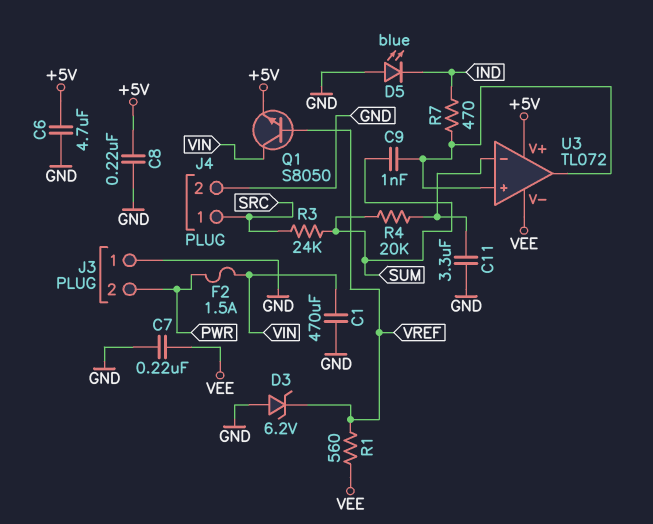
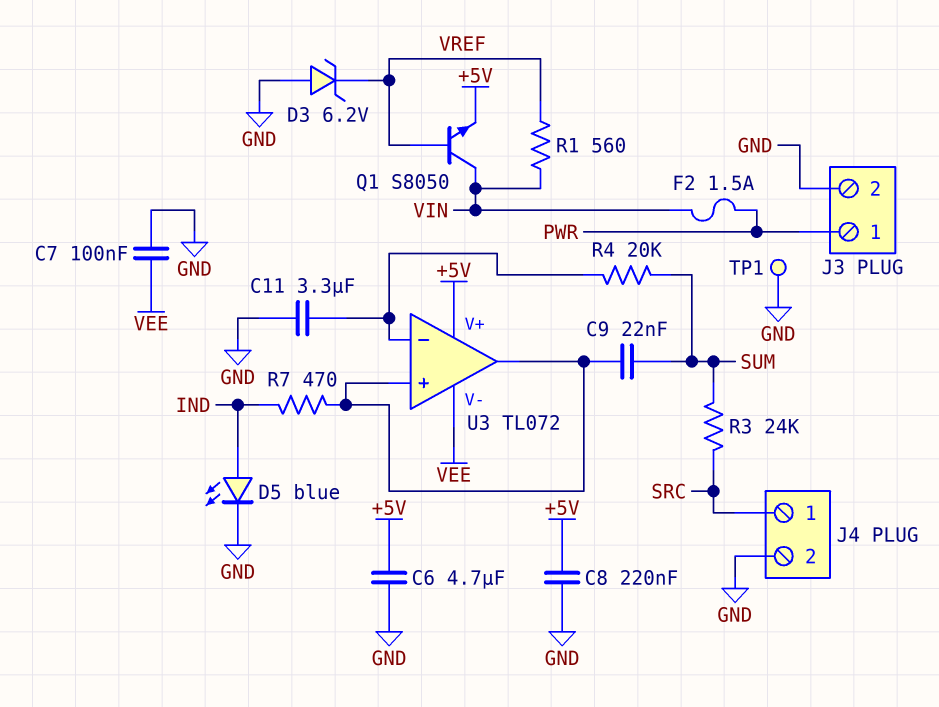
C1: 470uF (GND, VIN) -> none
C7: 220nF (GND, VEE) -> 100nF (GND, VEE)
C9: 1nF (SUM, U3/in+) -> 22nF (SUM, U3/in+)
D5: LED blue (A GND, K IND) -> LED blue (A IND, K GND)
J3 pin 1: GND -> PWR
J3 pin 2: PWR -> GND
R1: 560 (VEE, VREF) -> 560 (VIN, VREF)
TP1: none -> test point (GND)

